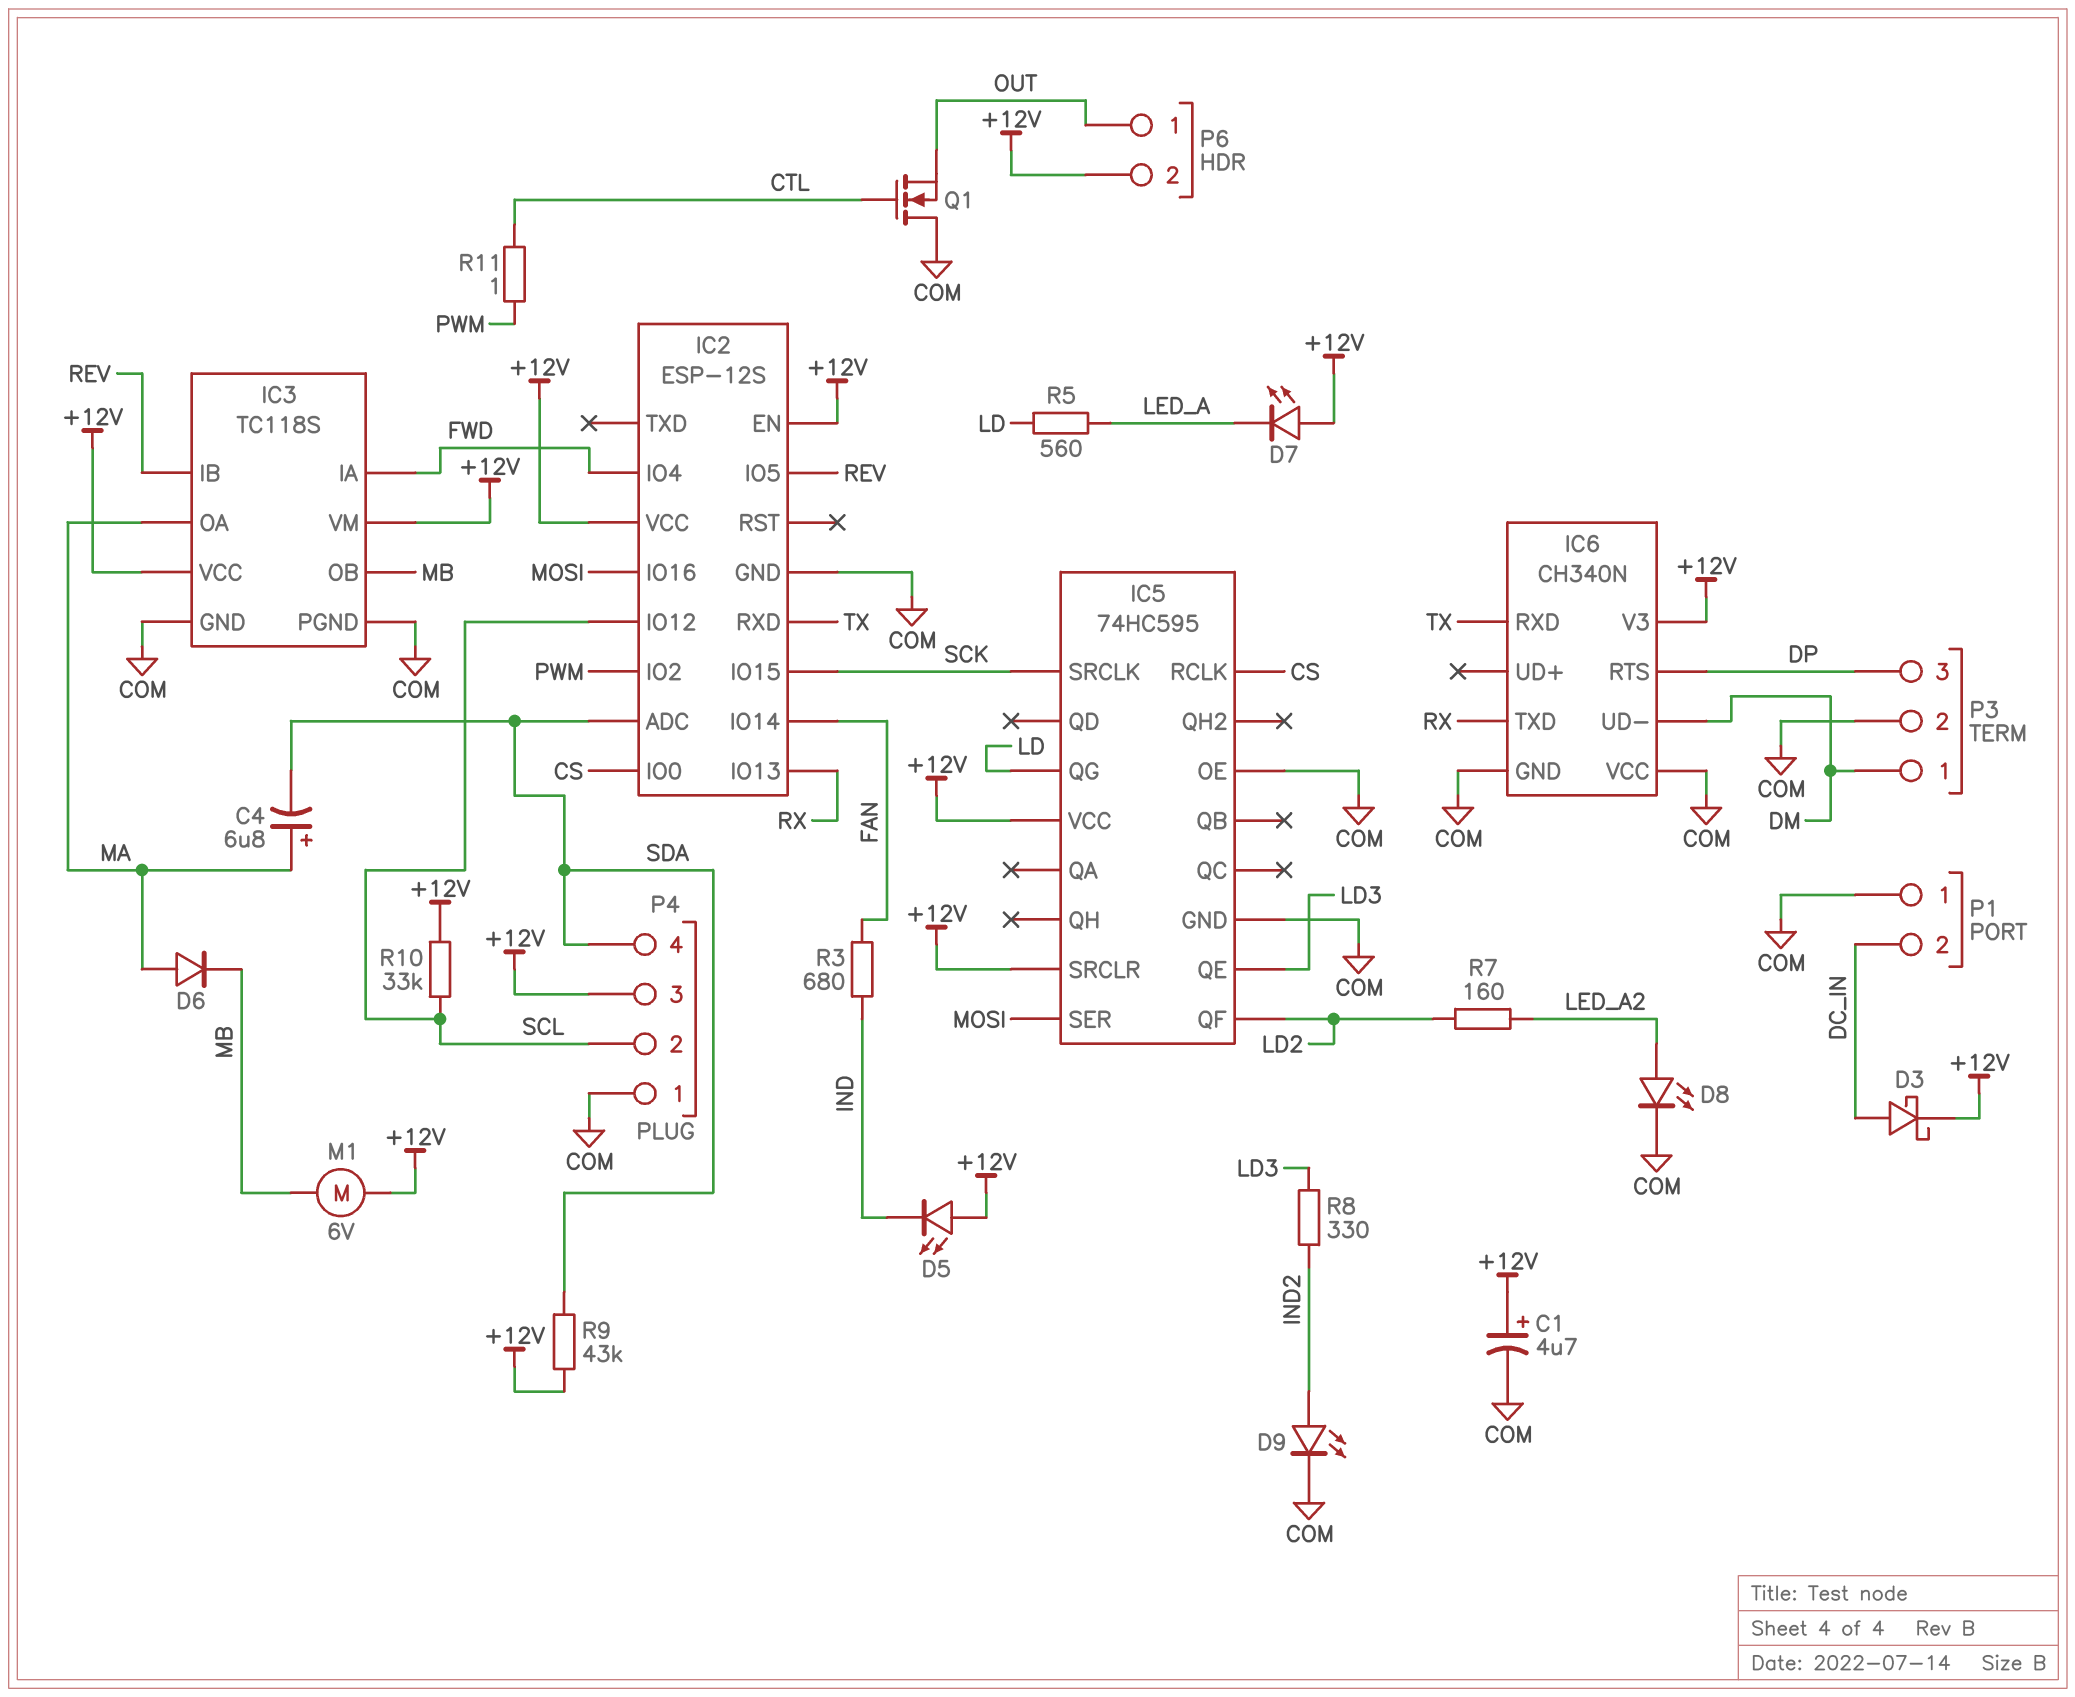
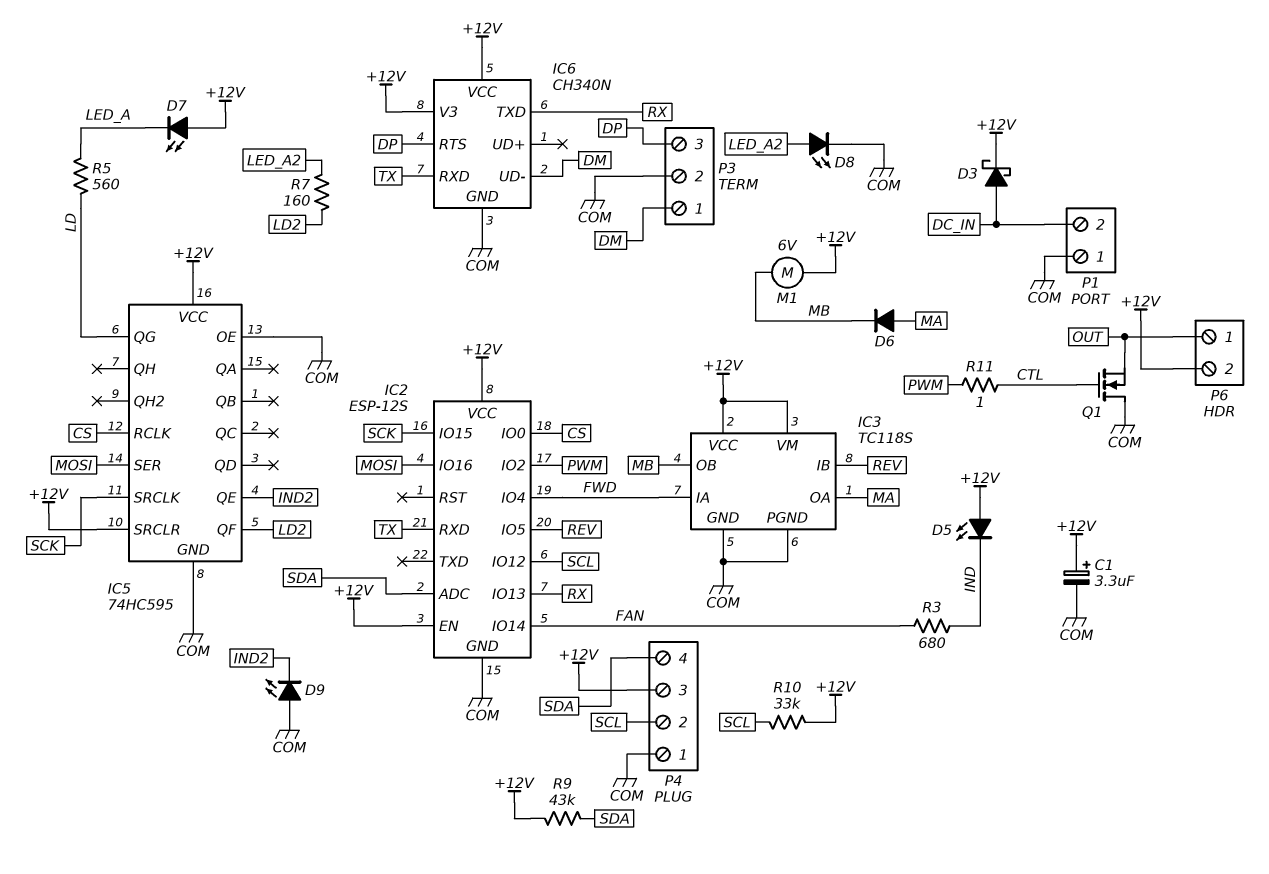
C1: 4.7uF (plus +12V, minus COM) -> 3.3uF (plus +12V, minus COM)
C4: 6.8uF (plus MA, minus SDA) -> none
D9: LED (A IND2, K COM) -> LED (A COM, K IND2)
IC5 pin QE: LD3 -> IND2
IC6 pin VCC: COM -> +12V
R8: 330 (IND2, LD3) -> none

